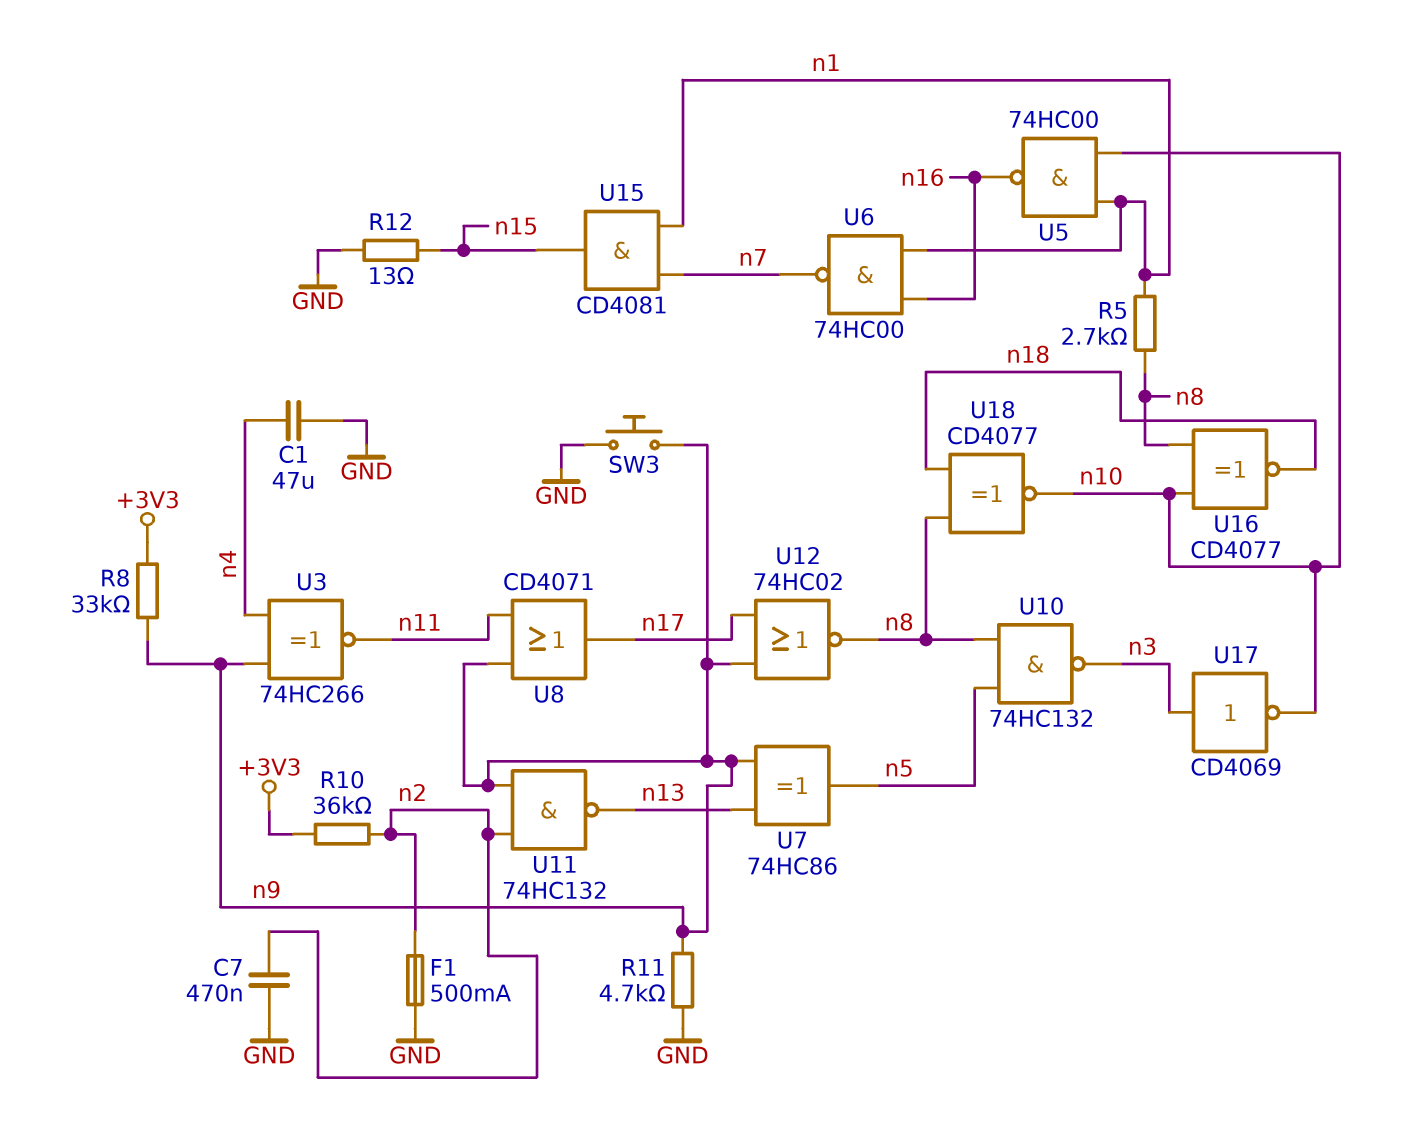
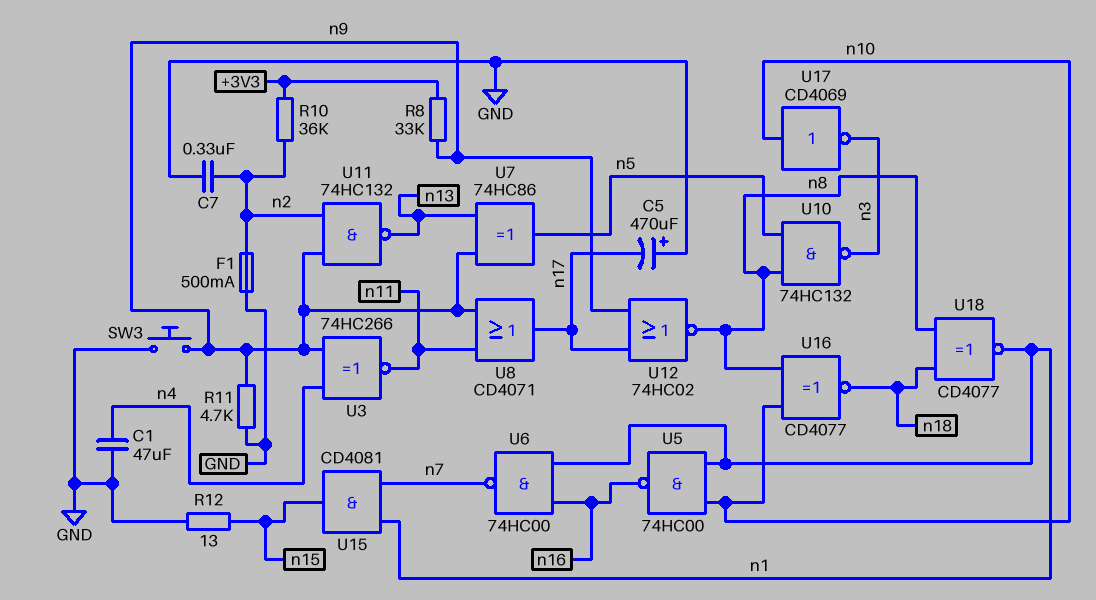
C5: none -> 470uF (plus GND, minus n17)
C7: 470nF (GND, n2) -> 330nF (GND, n2)
R5: 2.7k (n1, n8) -> none
U17: NOT CD4069 (in n3, out n10) -> NOT CD4069 (in n10, out n3)
U18: XNOR CD4077 (in n8, in n18, out n10) -> XNOR CD4077 (in n8, in n18, out n1)

